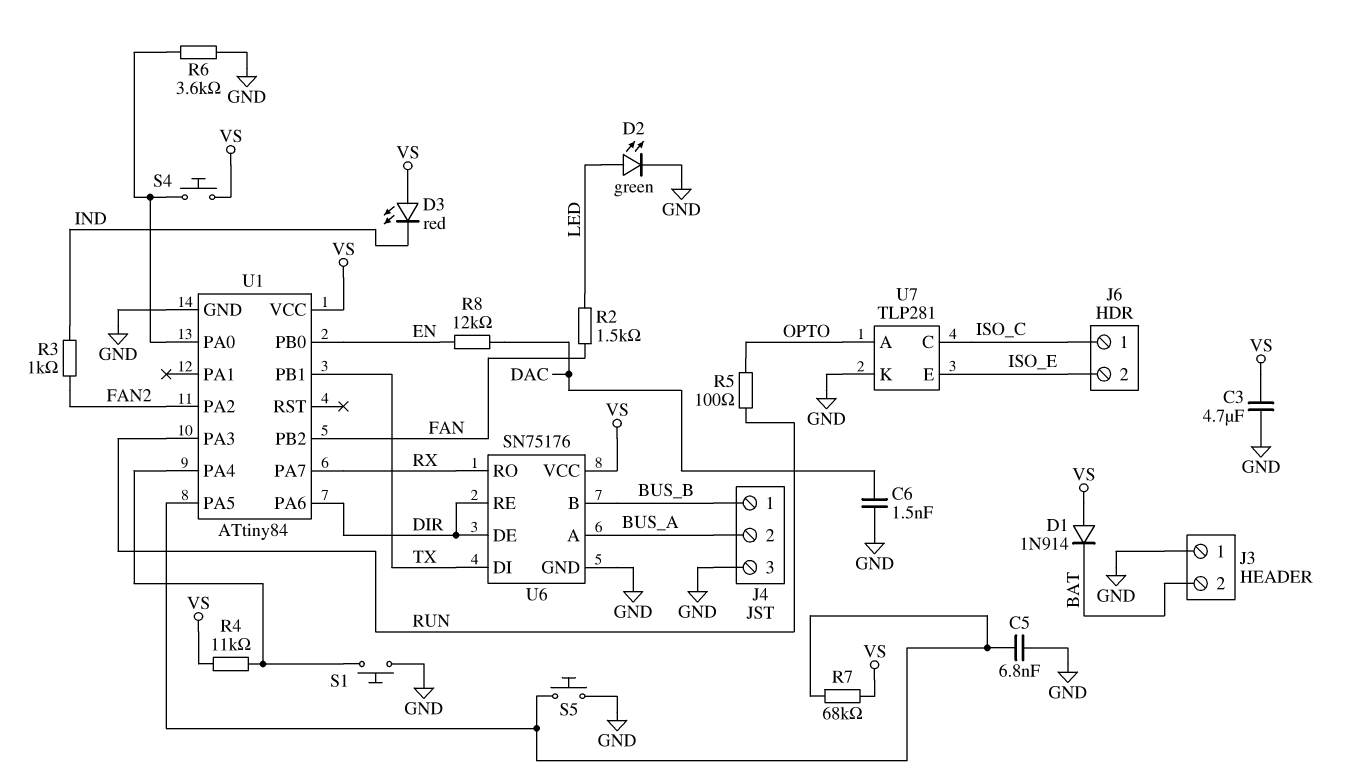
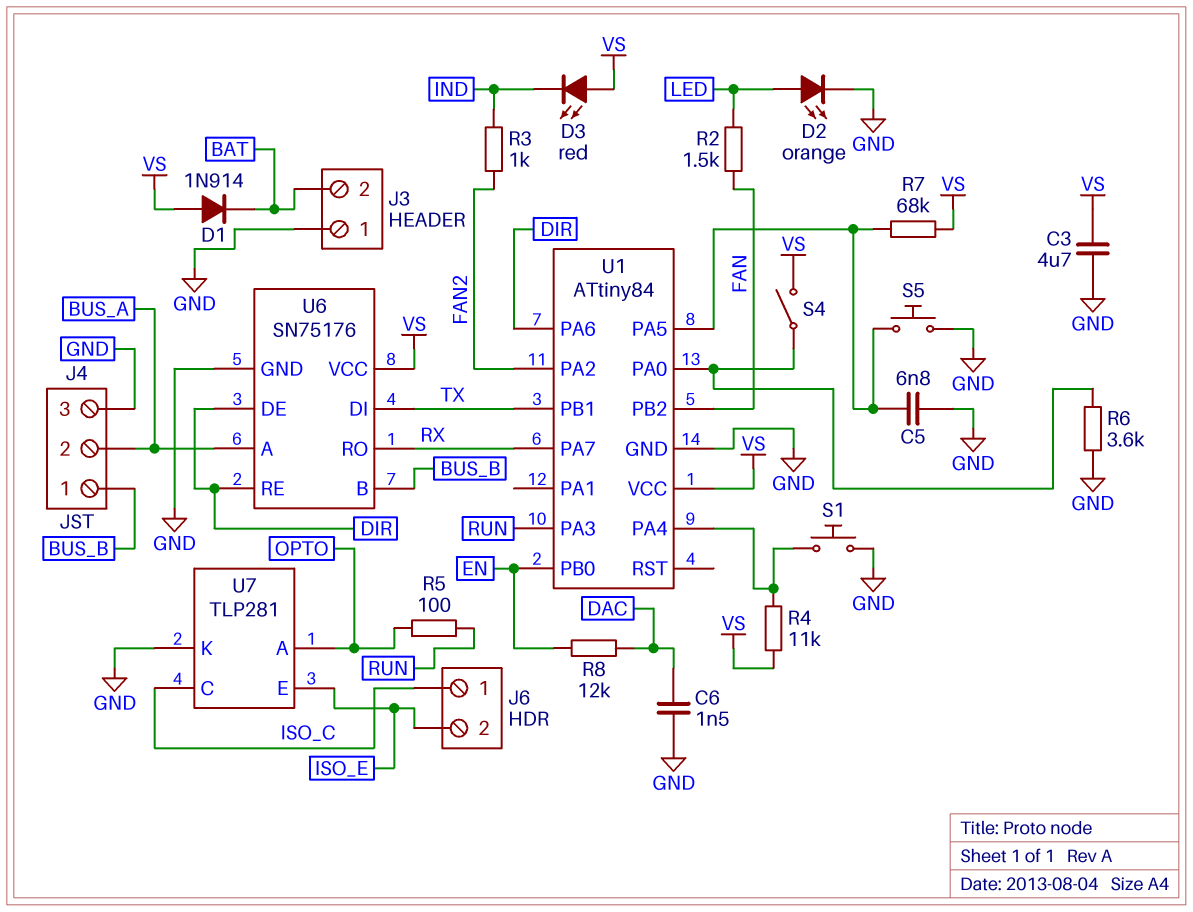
D2: LED green (A LED, K GND) -> LED orange (A LED, K GND)
S4: button (U1/PA0, VS) -> switch (U1/PA0, VS)

